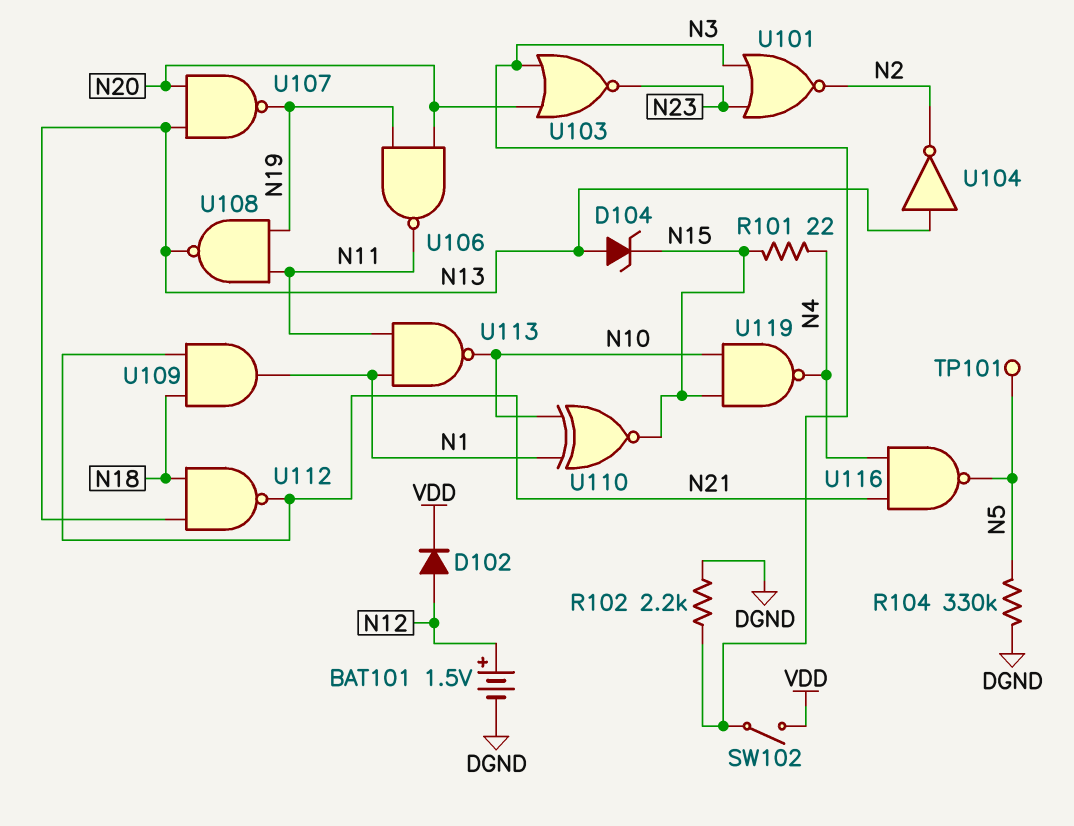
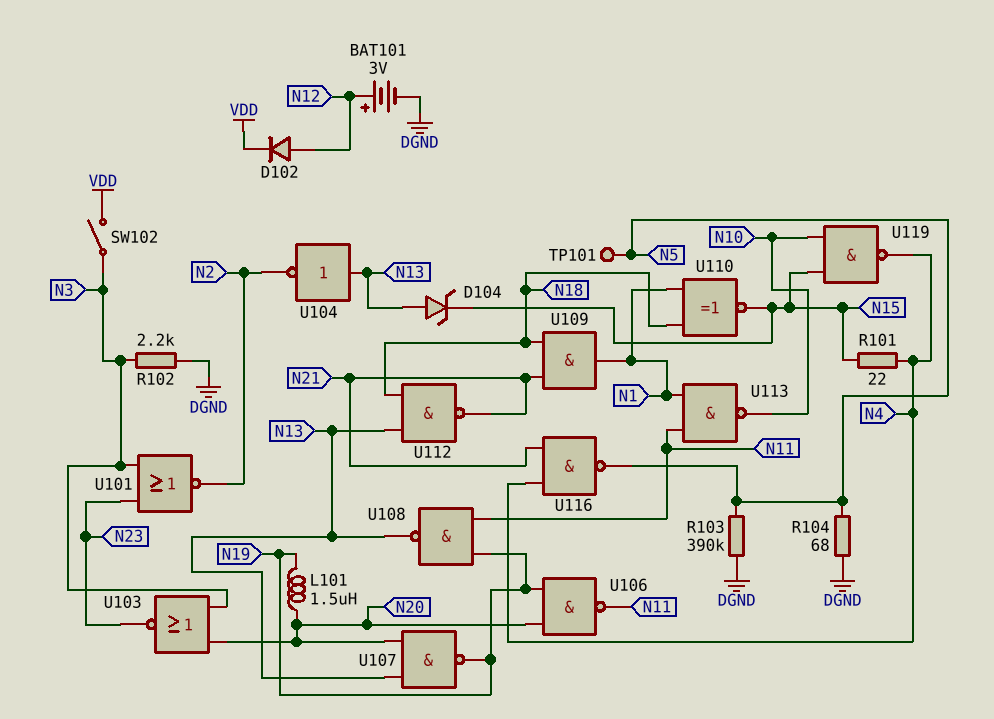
BAT101: 1.5V (plus N12, minus DGND) -> 3V (plus N12, minus DGND)
L101: none -> 1.5uH (N19, N20)
R103: none -> 390k (DGND, N5)
R104: 330k (DGND, N5) -> 68 (DGND, N5)
U110: XNOR (in N1, in N10, out N15) -> XNOR (in N1, in N18, out N15)

